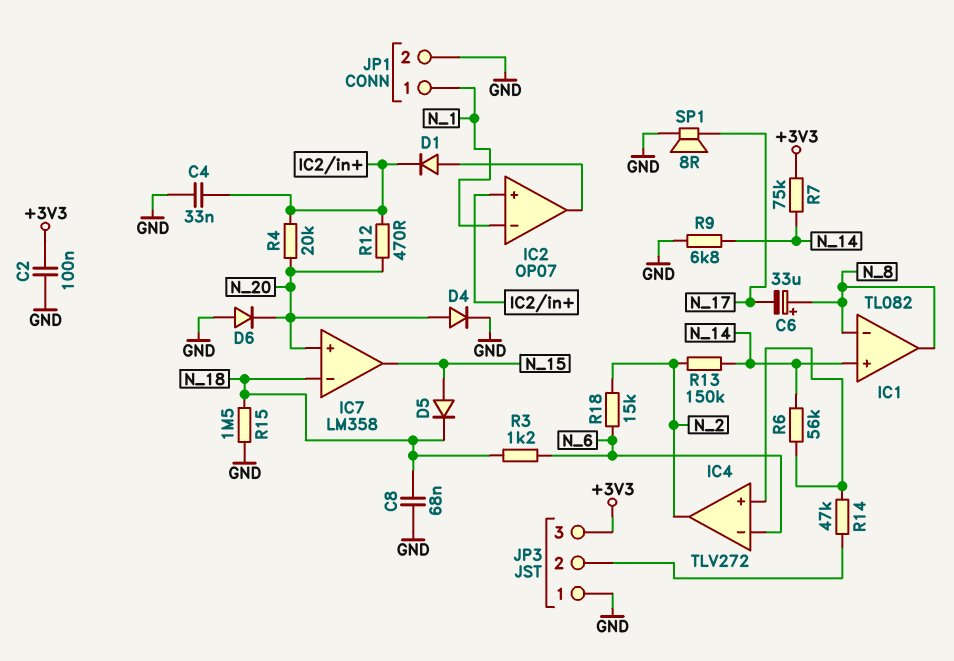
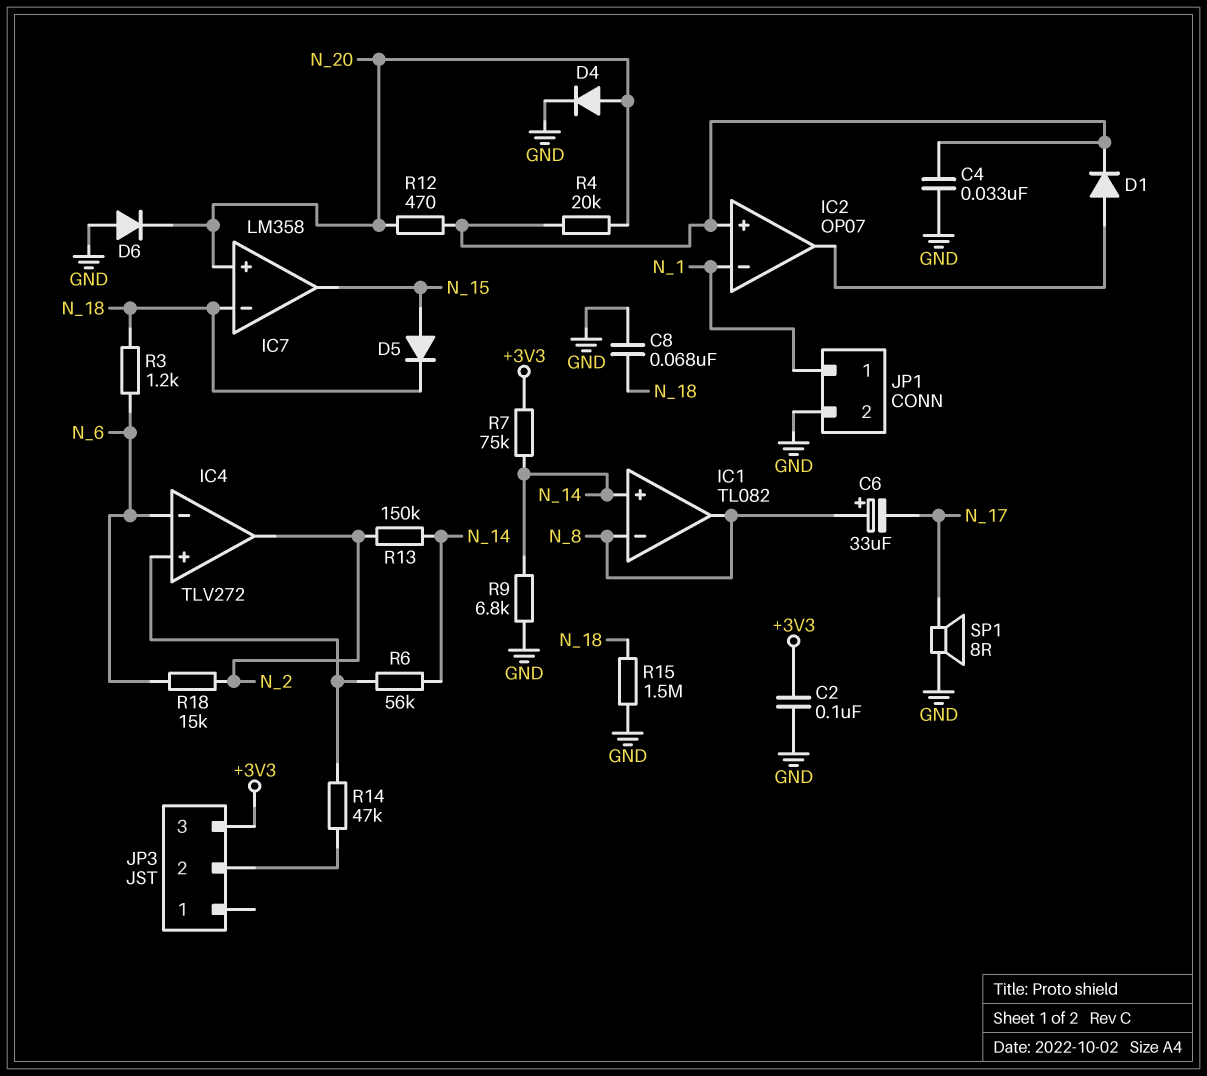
JP3 pin 1: GND -> none

